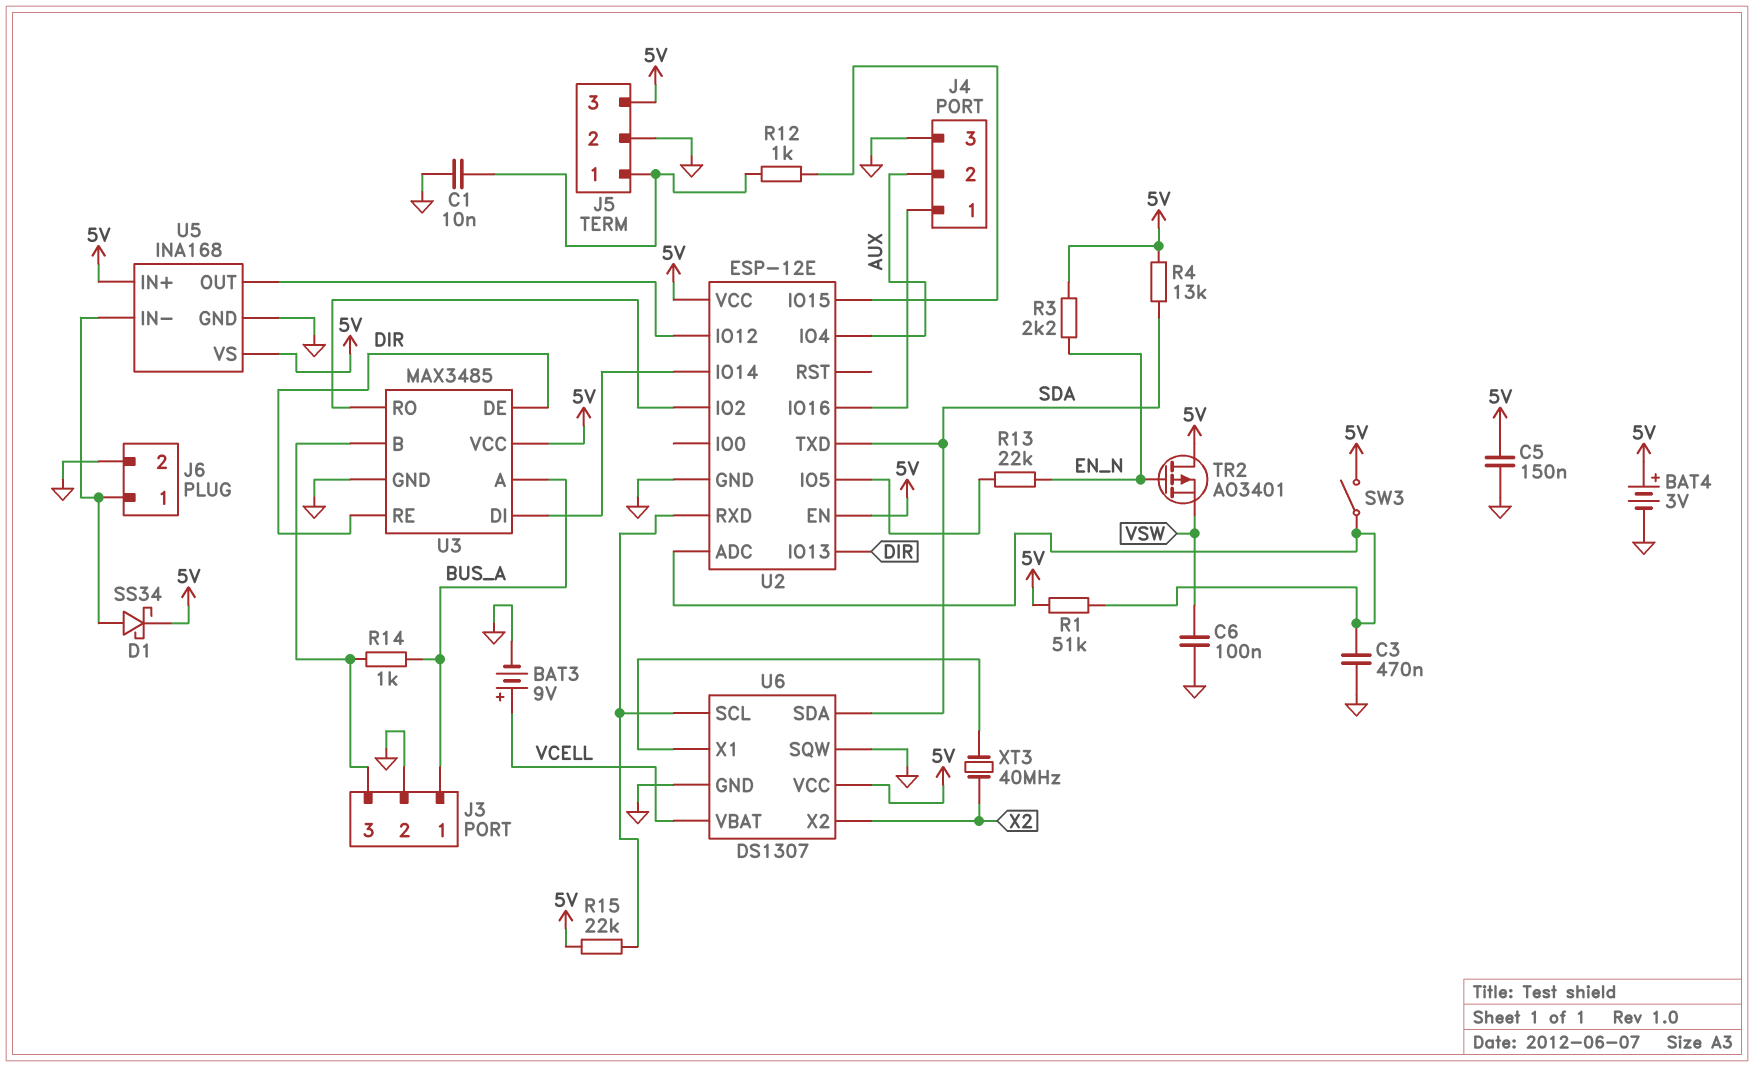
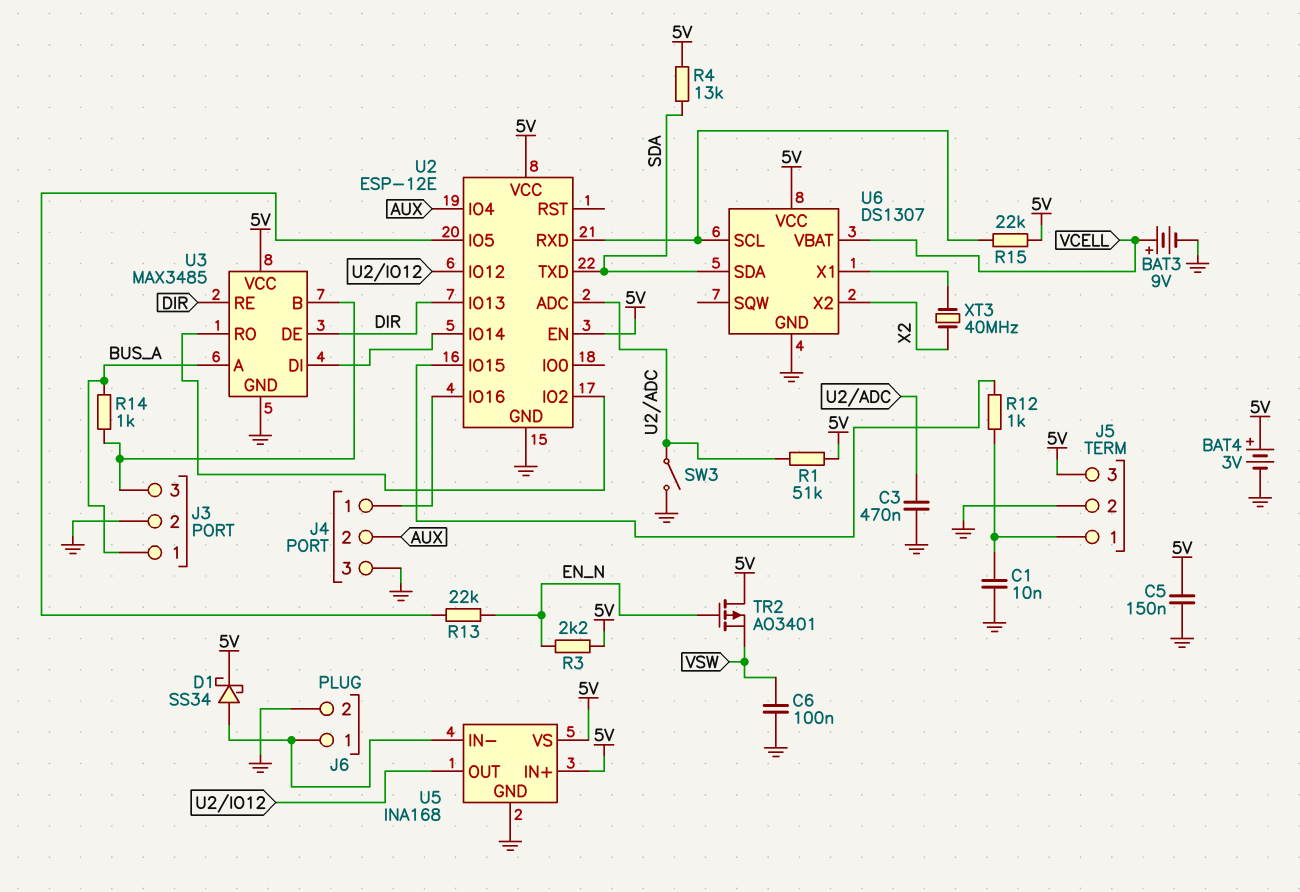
SW3: switch (5V, U2/ADC) -> switch (GND, U2/ADC)
U6 pin SQW: GND -> none

